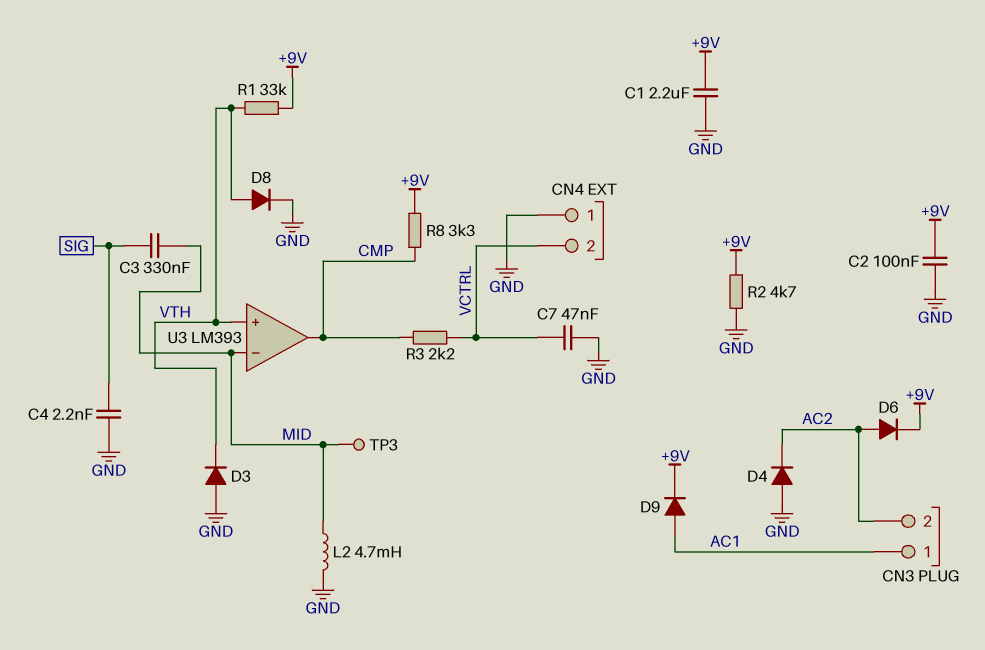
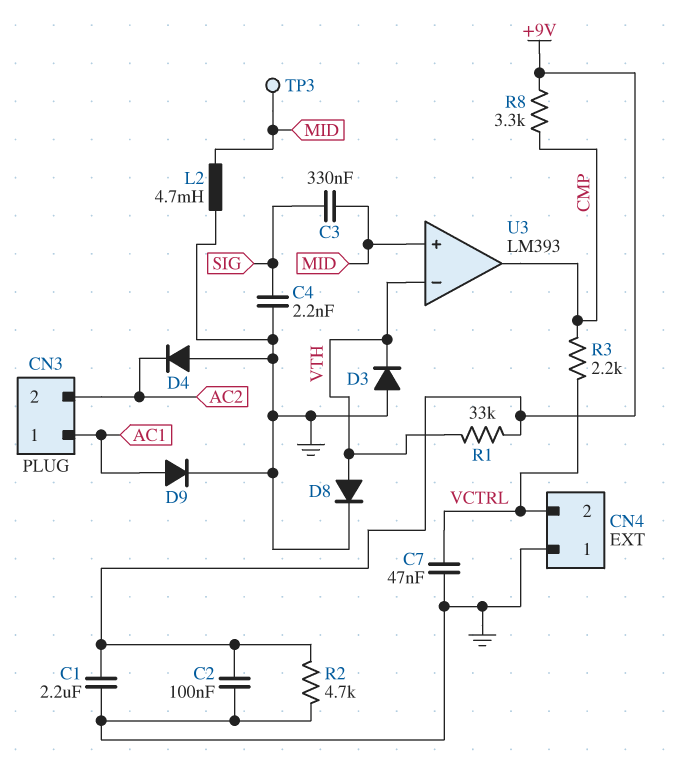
D6: diode (A AC2, K +9V) -> none
D9: diode (A AC1, K +9V) -> diode (A AC1, K GND)
U3 pin in+: VTH -> MID
U3 pin in-: MID -> VTH

